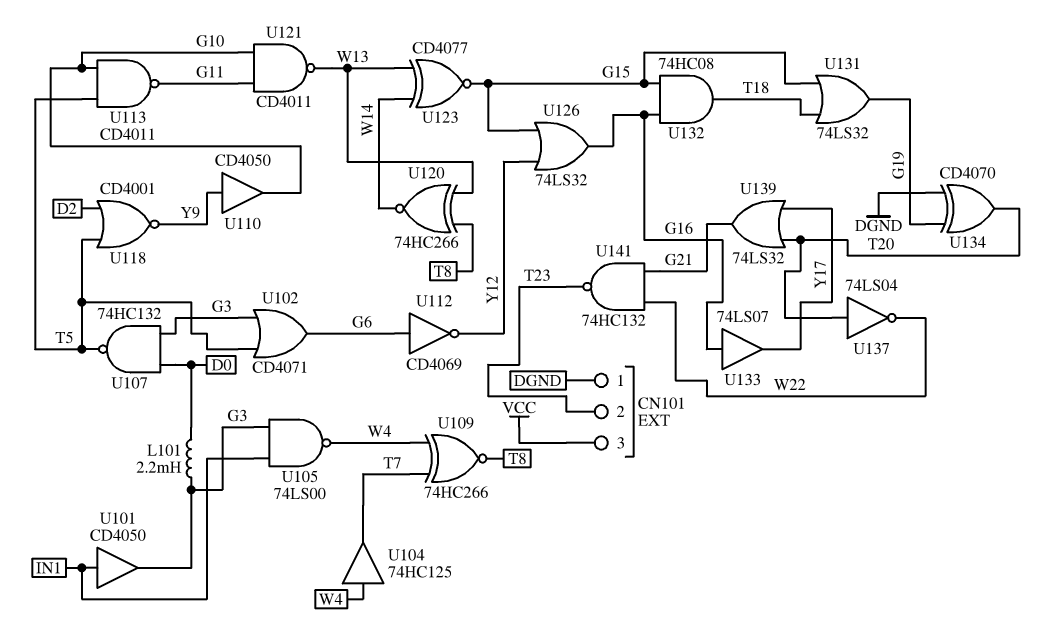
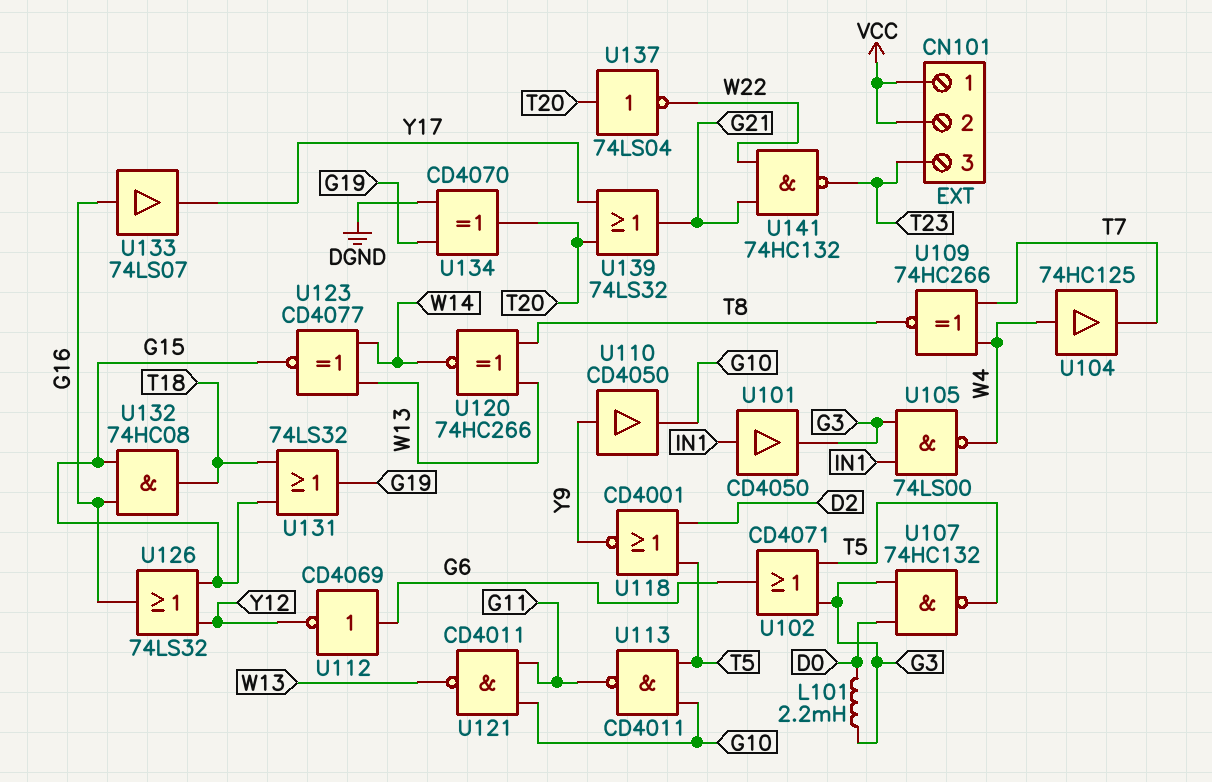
CN101 pin 1: DGND -> VCC
CN101 pin 2: T23 -> VCC
CN101 pin 3: VCC -> T23

